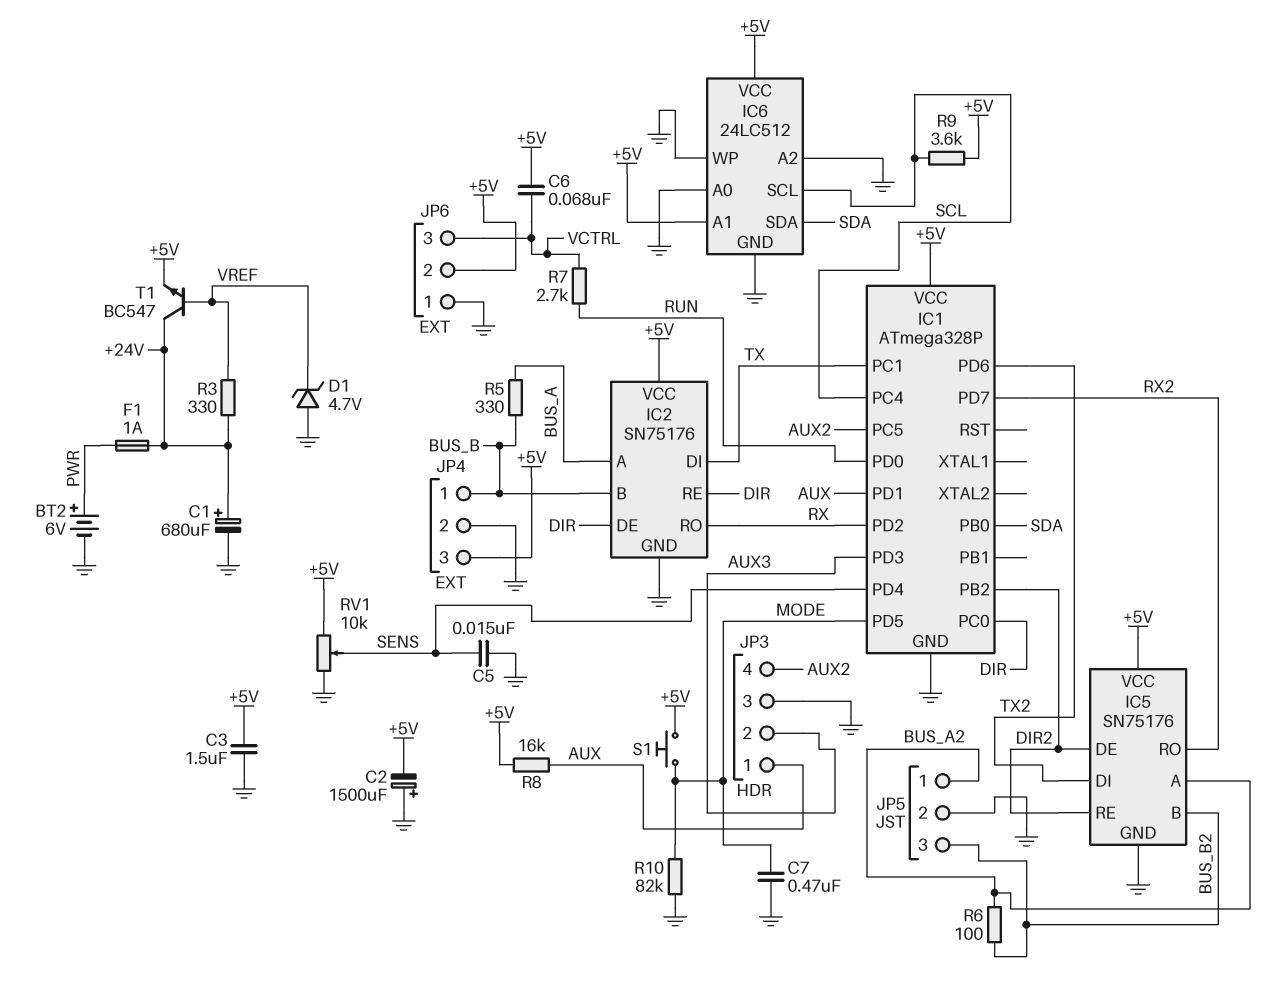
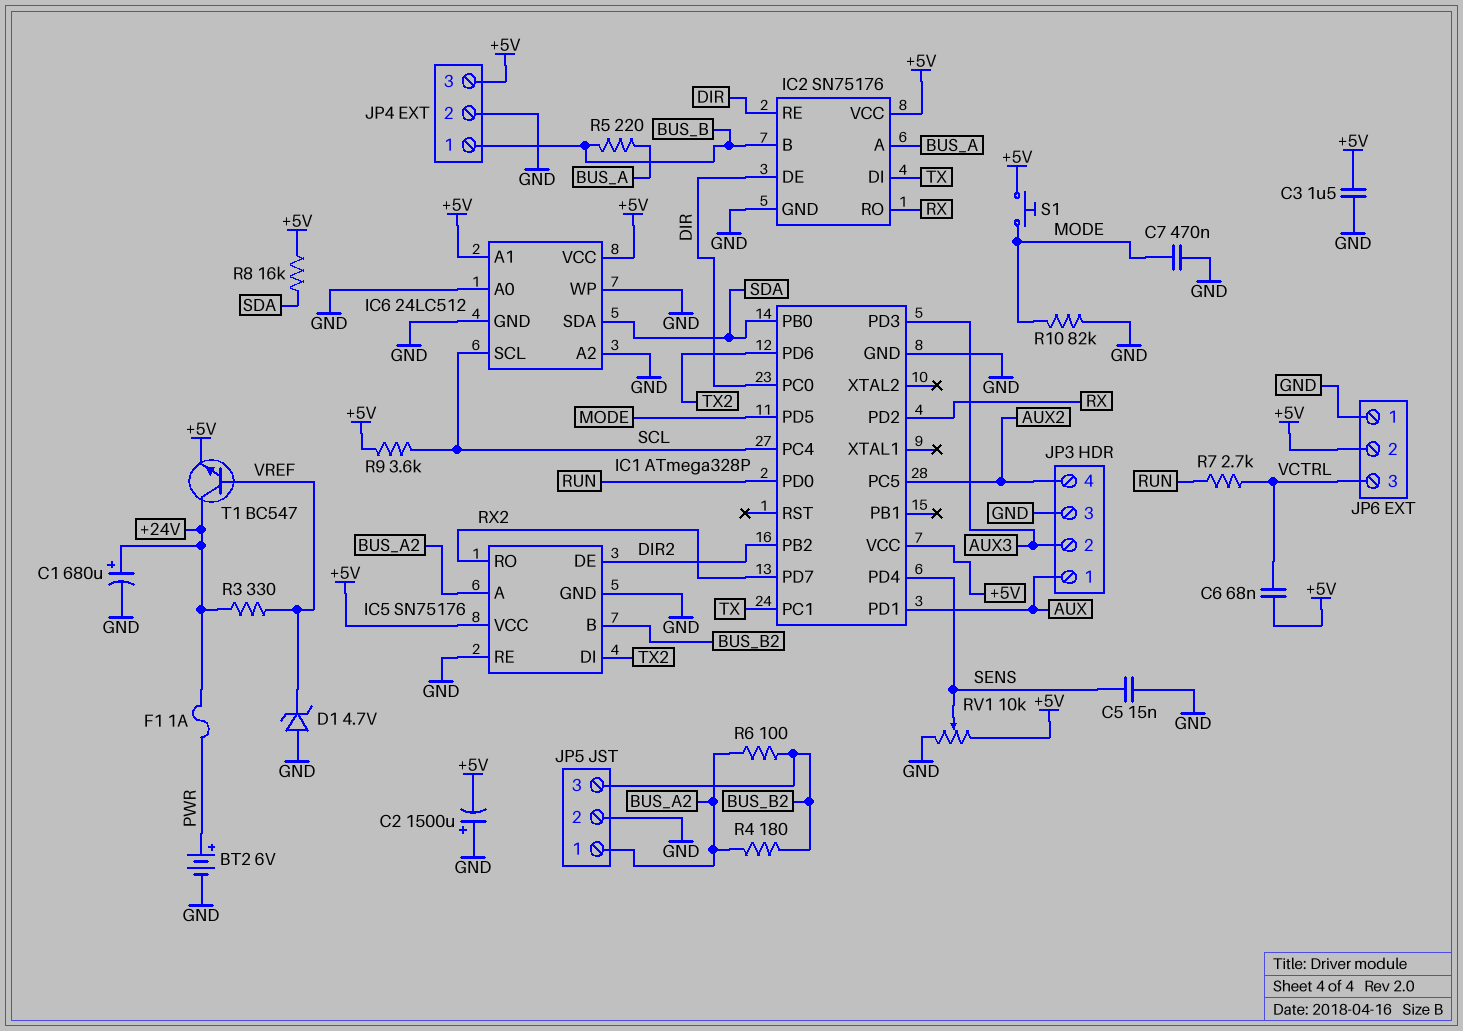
IC5 pin RE: DIR2 -> GND
R4: none -> 180 (BUS_A2, BUS_B2)
R5: 330 (BUS_A, BUS_B) -> 220 (BUS_A, BUS_B)
R8: 16k (+5V, AUX) -> 16k (+5V, SDA)

